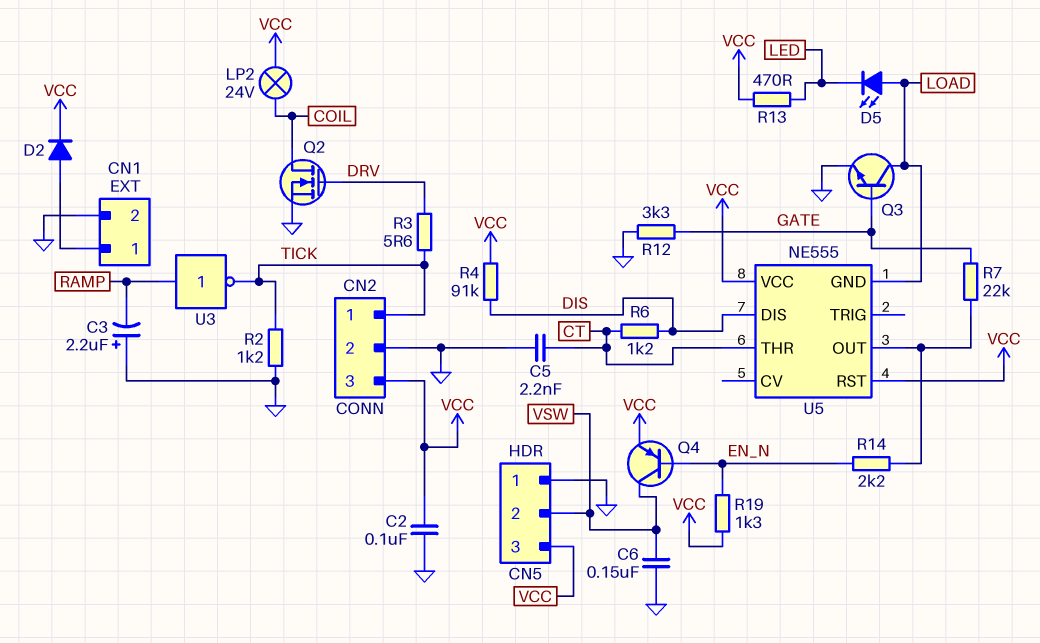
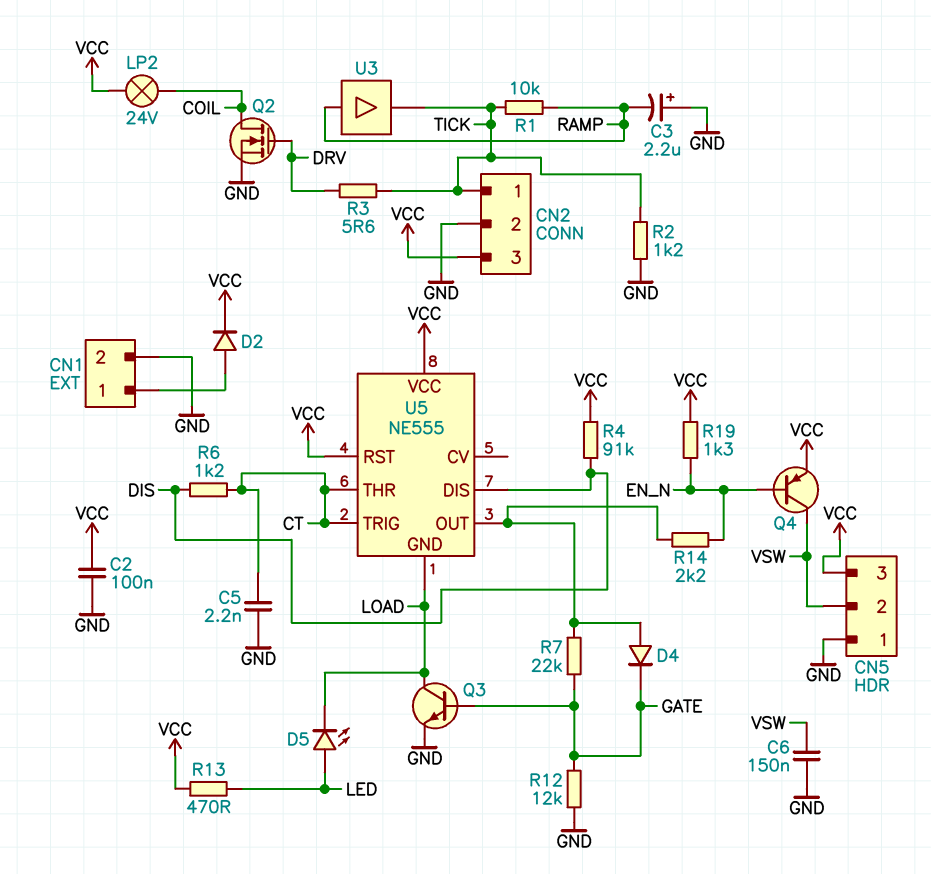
D4: none -> diode (A U5/OUT, K GATE)
D5: LED (A LOAD, K LED) -> LED (A LED, K LOAD)
R1: none -> 10k (RAMP, TICK)
R12: 3.3k (GATE, GND) -> 12k (GATE, GND)
U3: NOT (in RAMP, out TICK) -> buffer (in RAMP, out TICK)
U5 pin TRIG: none -> CT

